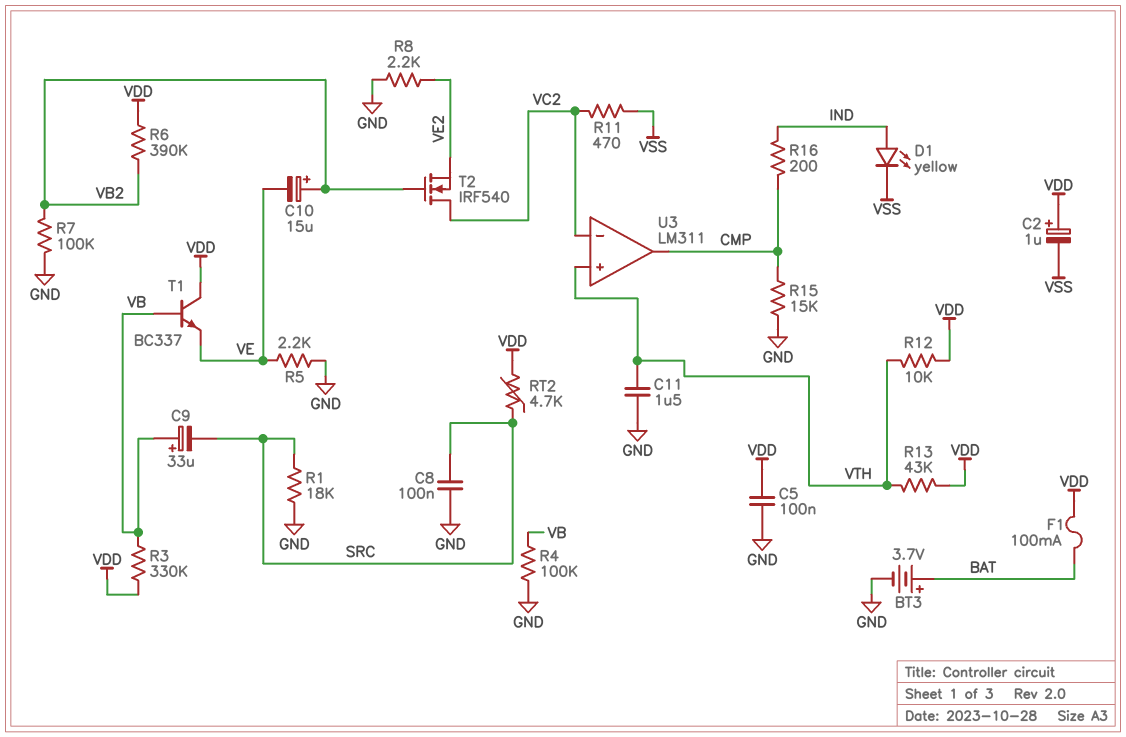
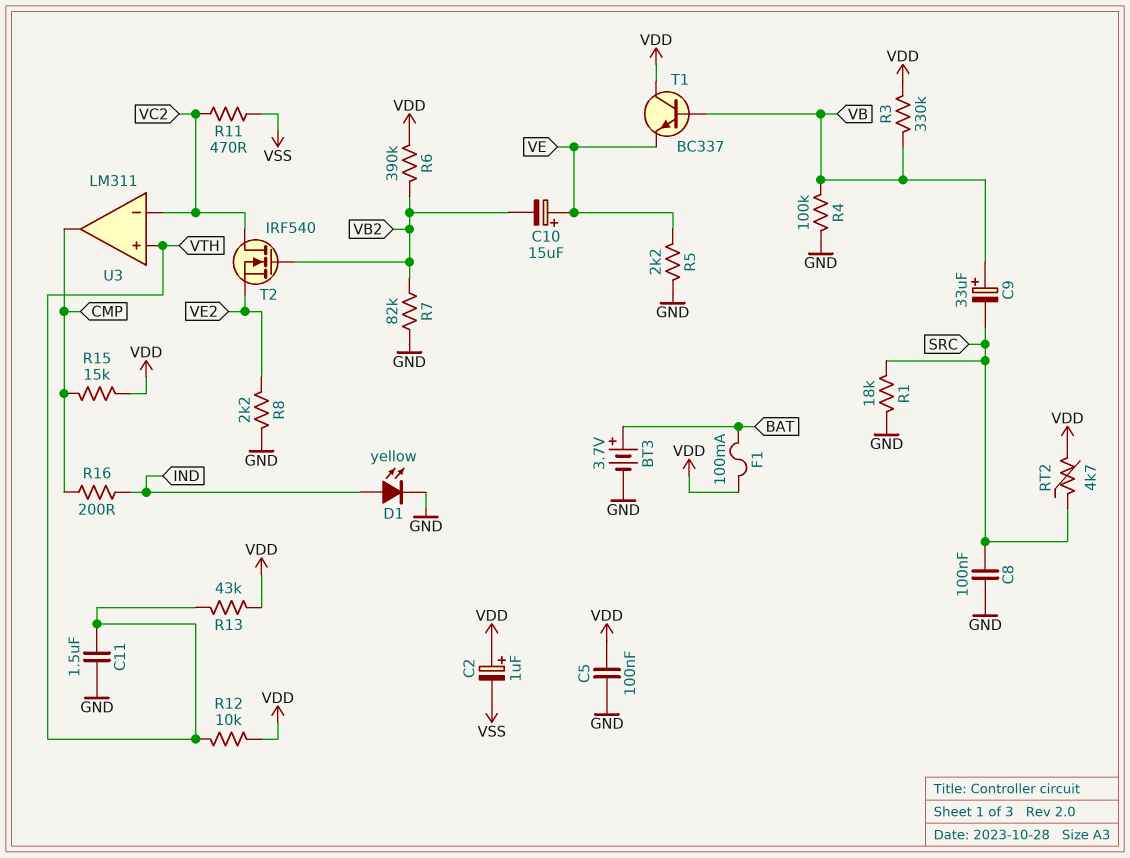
C10: 15uF (plus VB2, minus VE) -> 15uF (plus VE, minus VB2)
D1: LED yellow (A IND, K VSS) -> LED yellow (A IND, K GND)
R7: 100k (GND, VB2) -> 82k (GND, VB2)
R15: 15k (CMP, GND) -> 15k (CMP, VDD)

